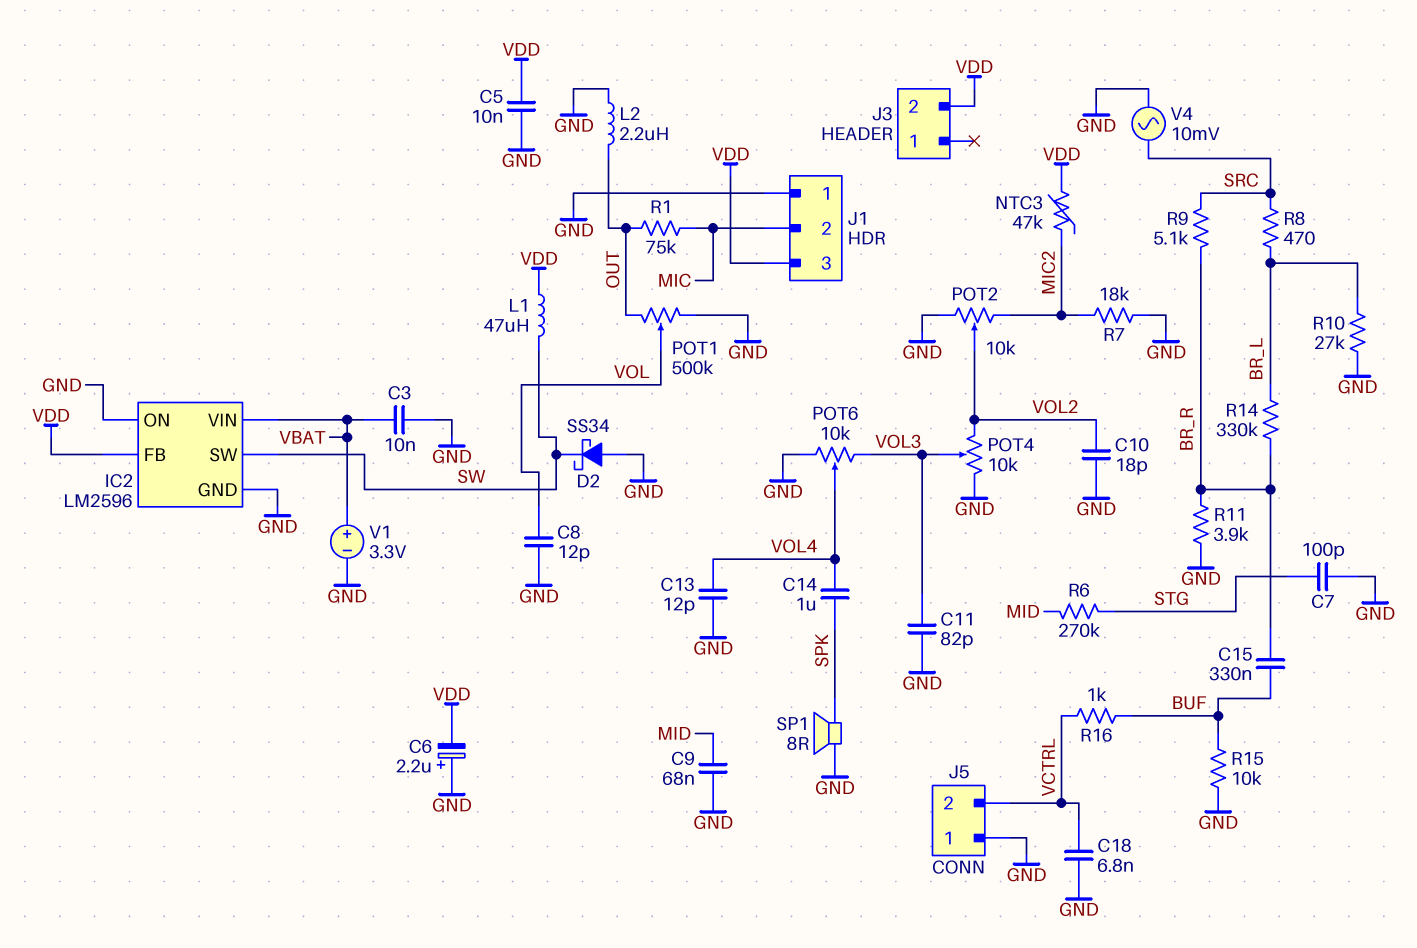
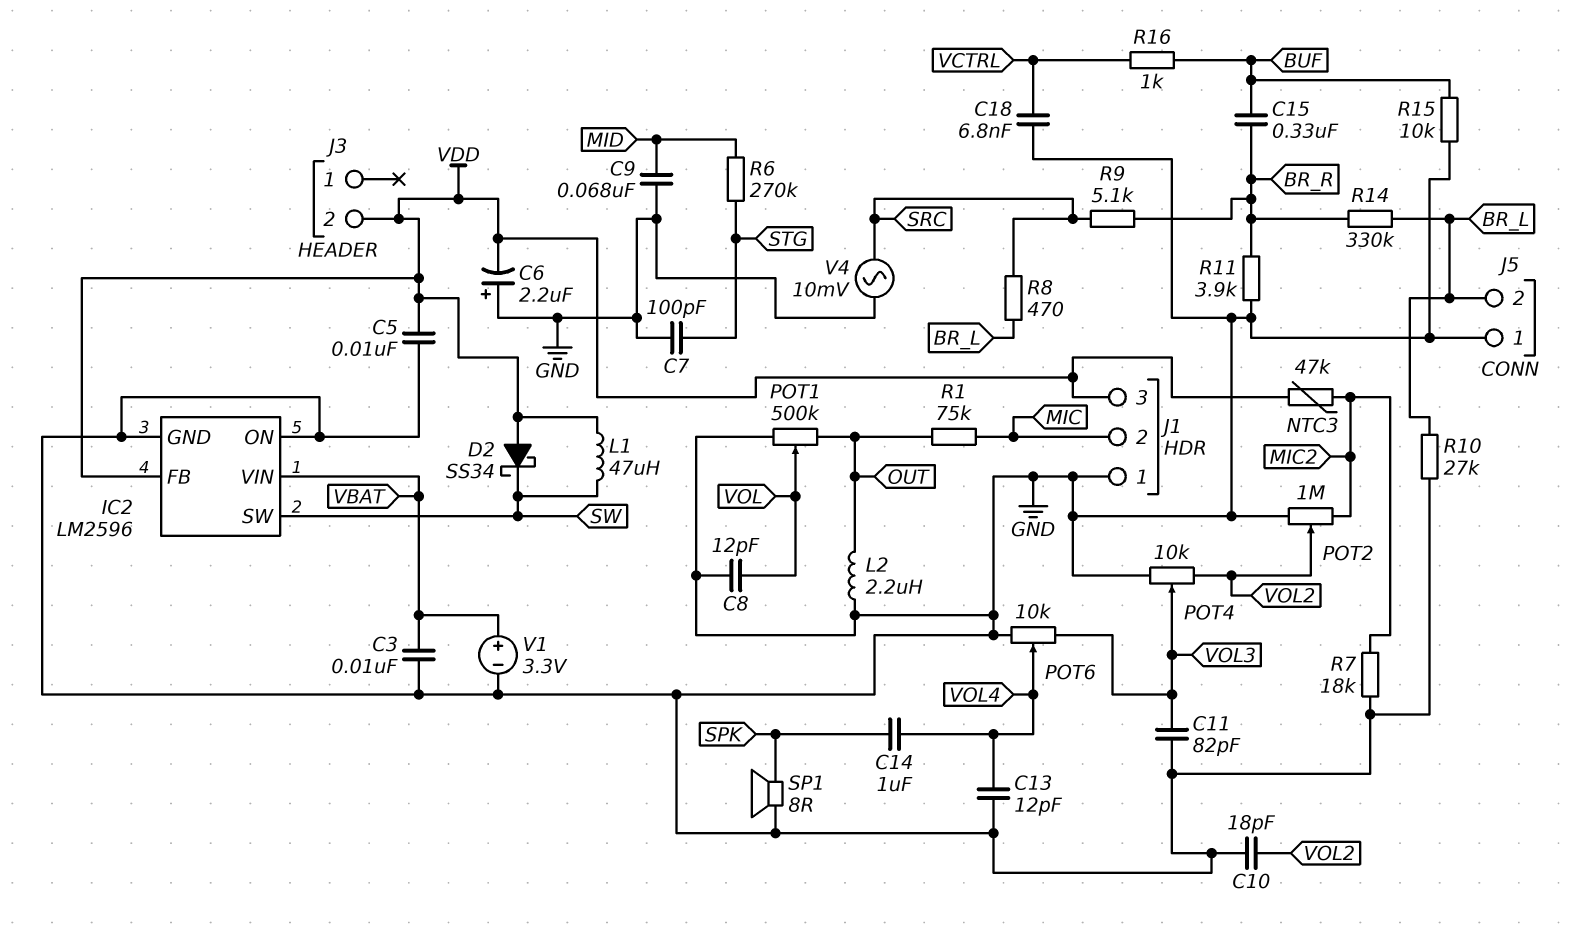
D2: schottky SS34 (A GND, K SW) -> schottky SS34 (A VDD, K SW)
J5 pin 2: VCTRL -> BR_L
POT2: 10k (GND, MIC2, wiper VOL2) -> 1M (GND, MIC2, wiper VOL2)

